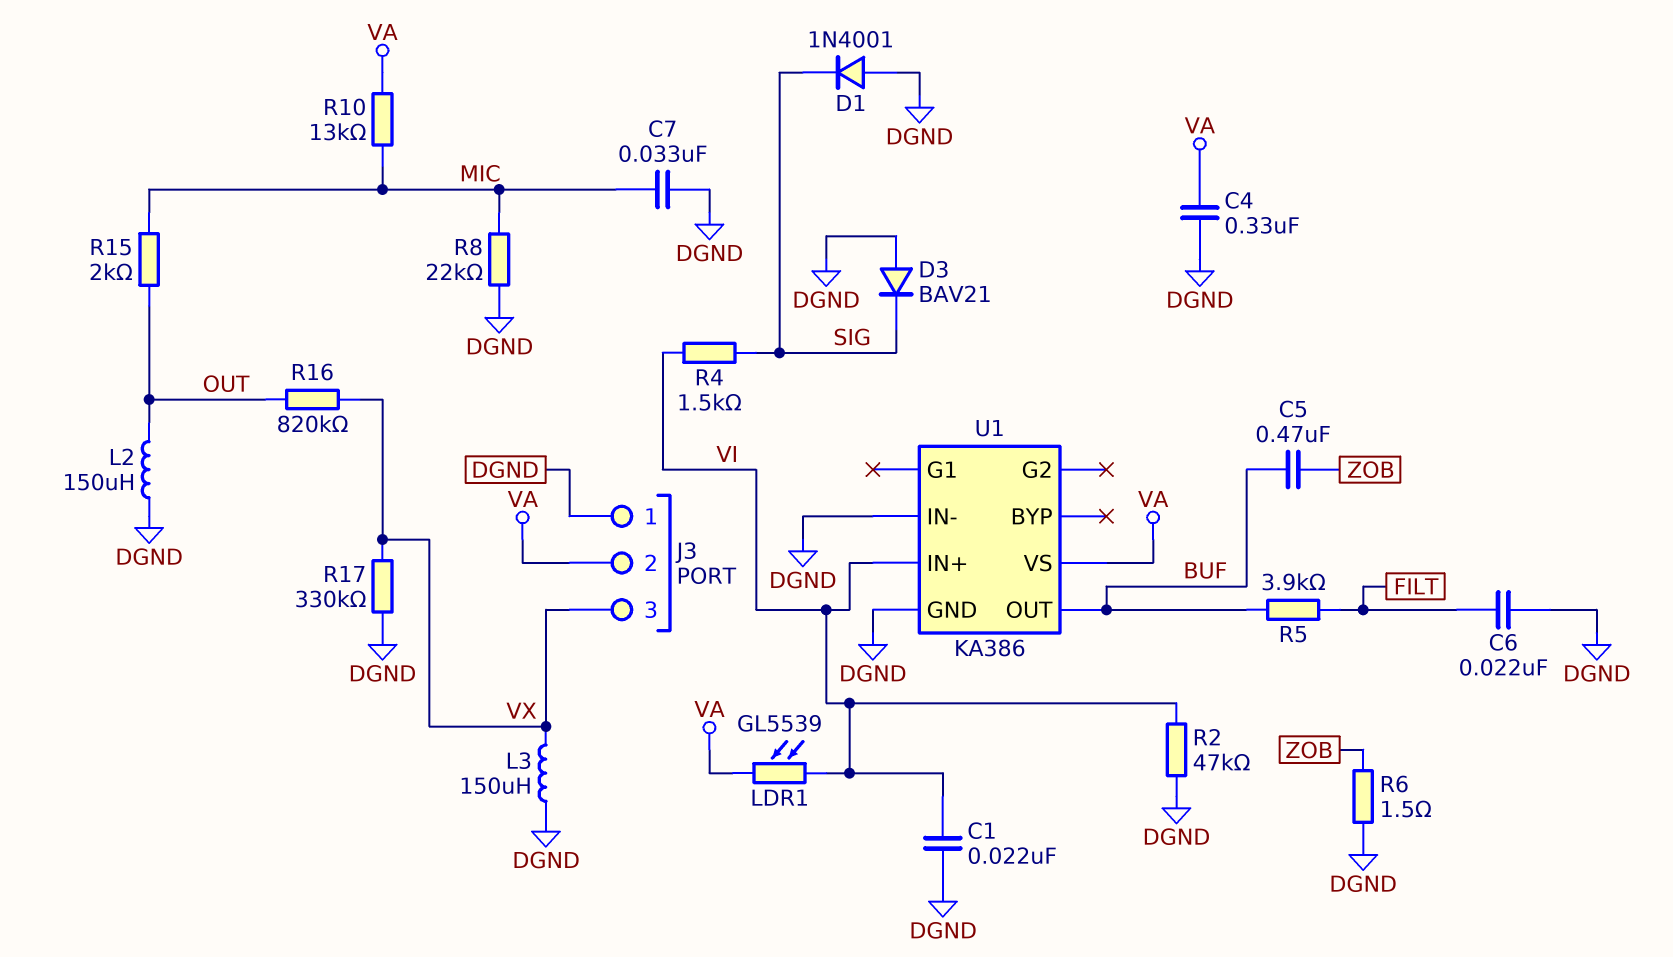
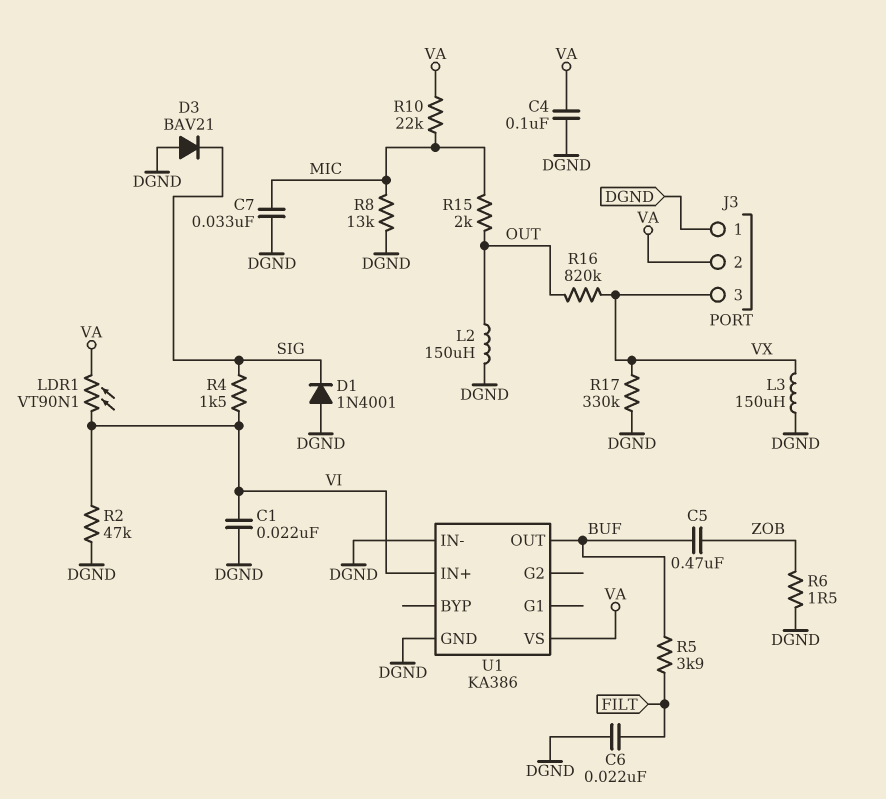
C4: 330nF (DGND, VA) -> 100nF (DGND, VA)
LDR1: GL5539 (VA, VI) -> VT90N1 (VA, VI)
R8: 22k (DGND, MIC) -> 13k (DGND, MIC)
R10: 13k (MIC, VA) -> 22k (MIC, VA)

